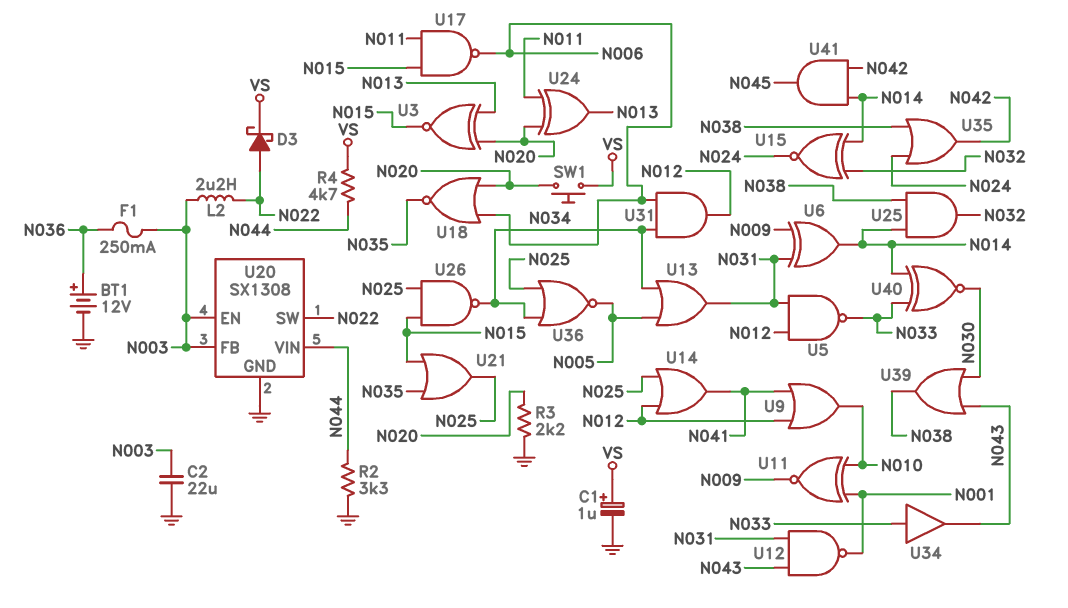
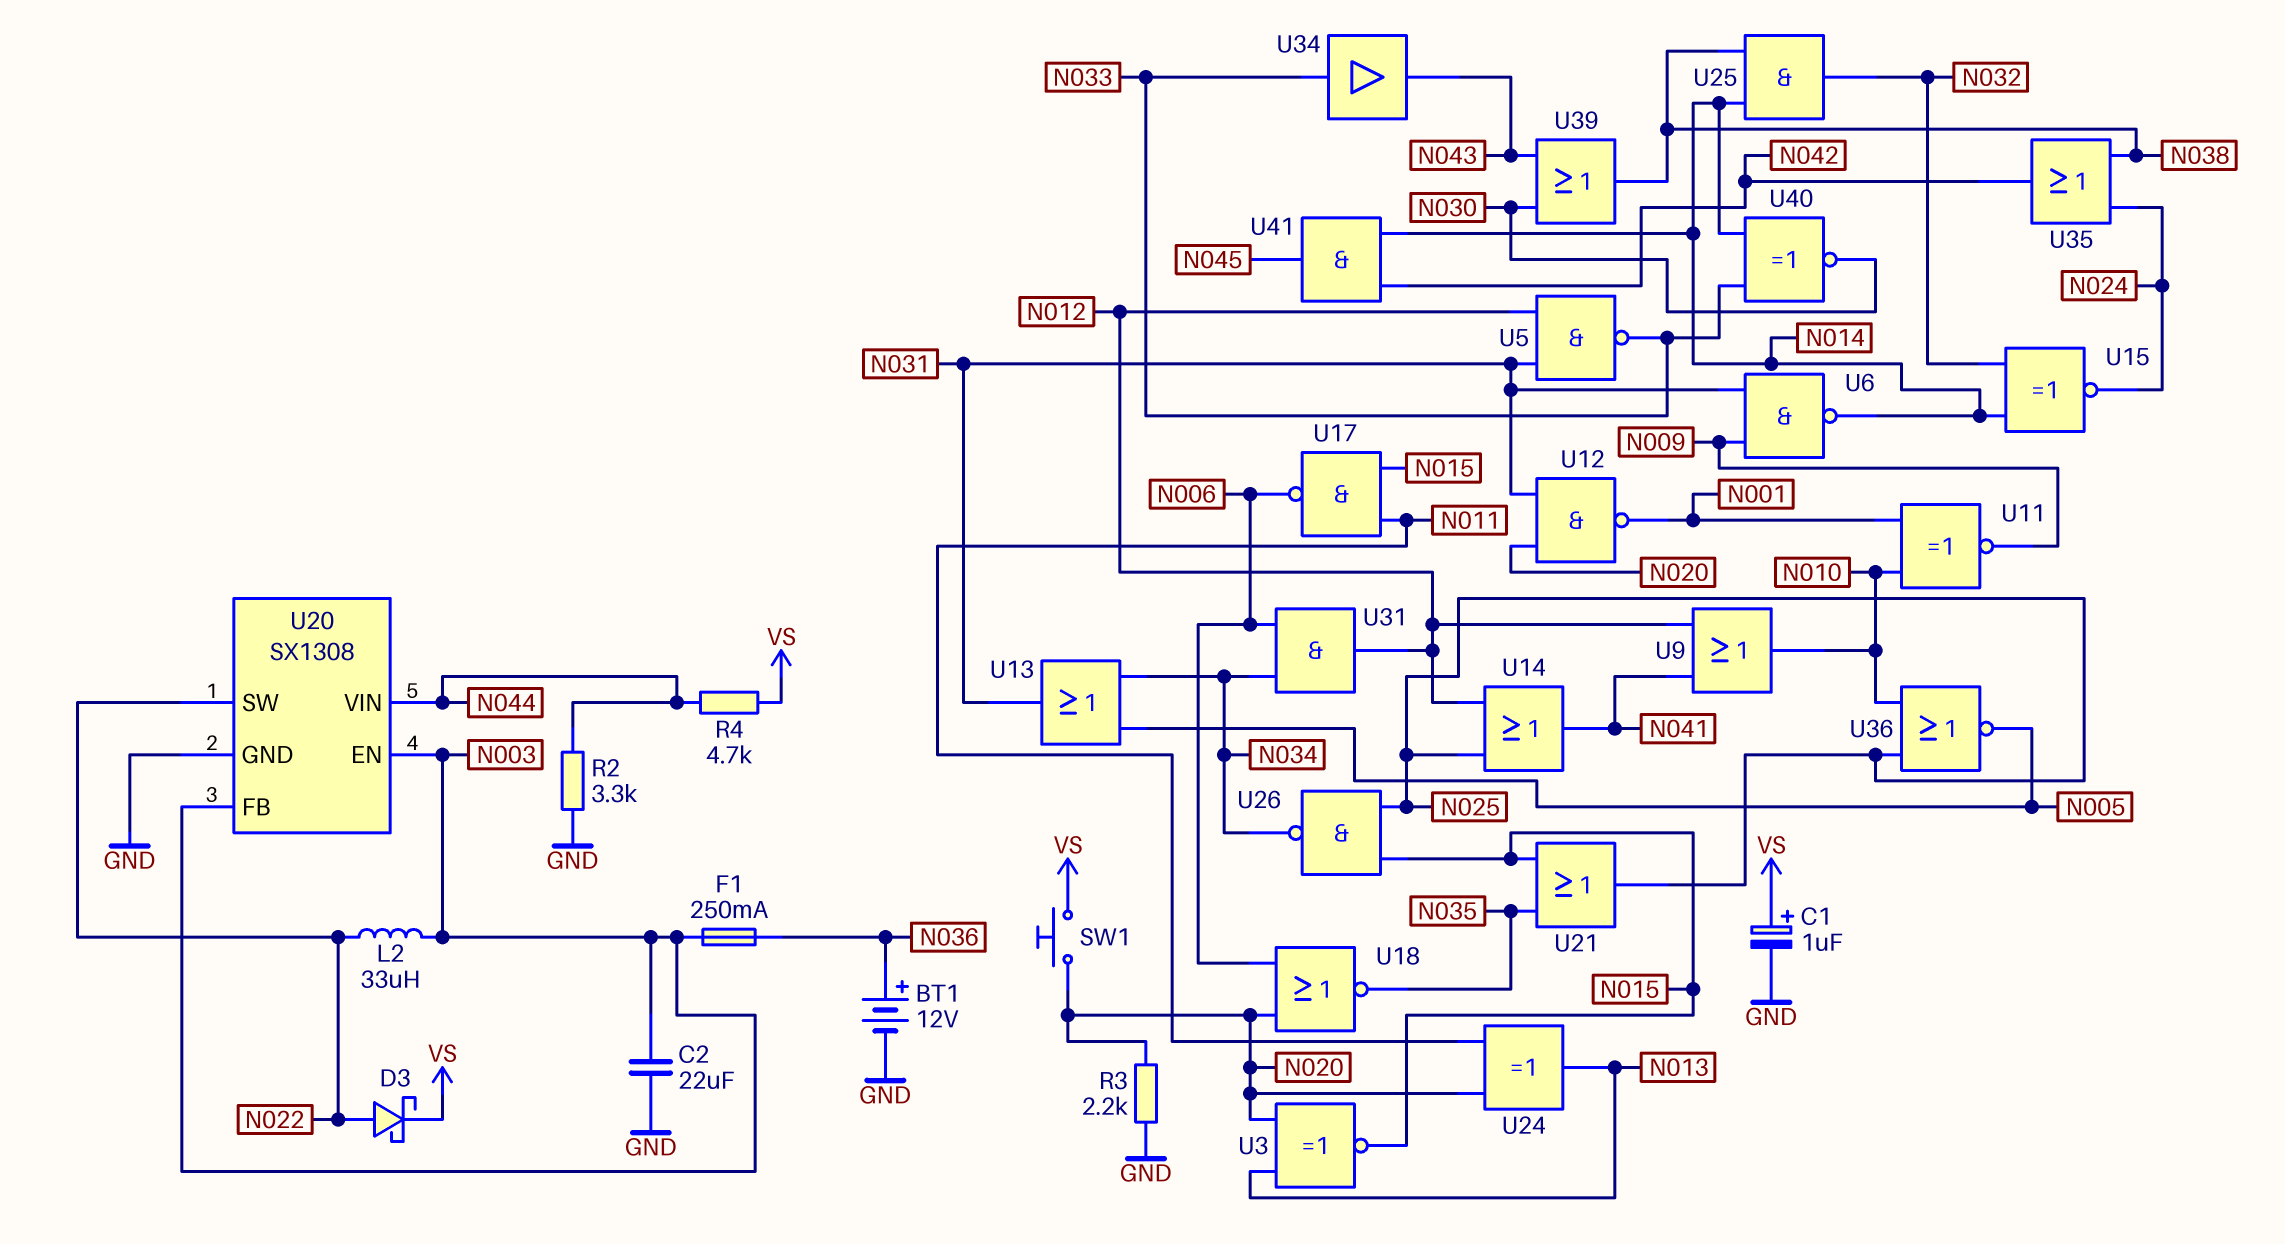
L2: 2.2uH (N003, N022) -> 33uH (N003, N022)
U6: XOR (in N009, in N031, out N014) -> NAND (in N009, in N031, out N014)
U12: NAND (in N031, in N043, out N001) -> NAND (in N020, in N031, out N001)
U36: NOR (in N025, in N034, out N005) -> NOR (in N010, in N025, out N005)

